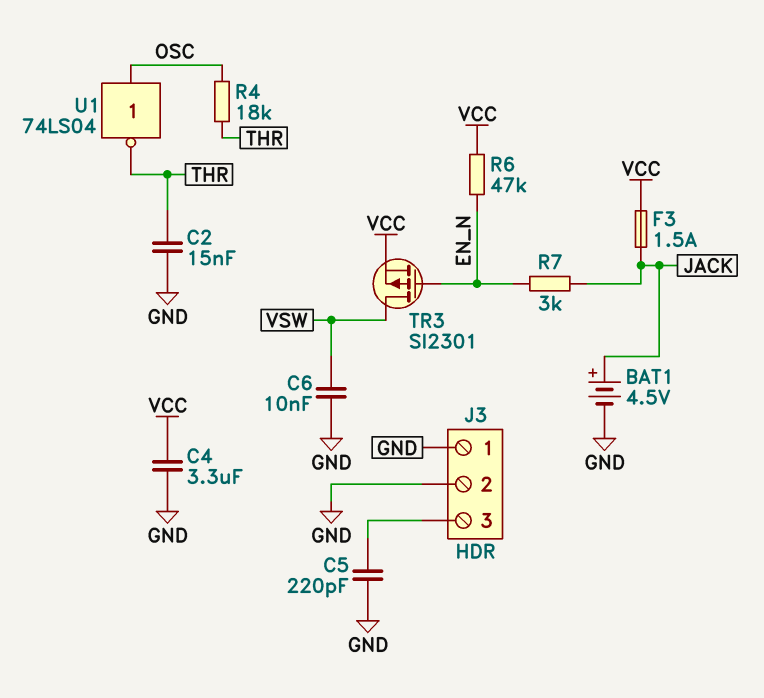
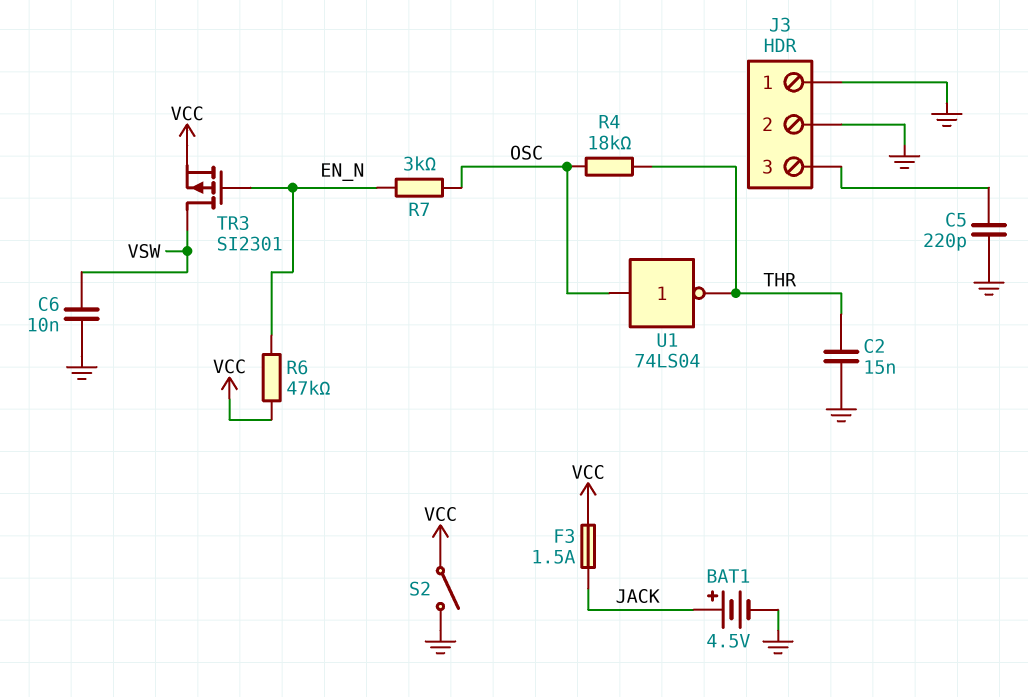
C4: 3.3uF (GND, VCC) -> none
R7: 3k (EN_N, JACK) -> 3k (EN_N, OSC)
S2: none -> switch (GND, VCC)

